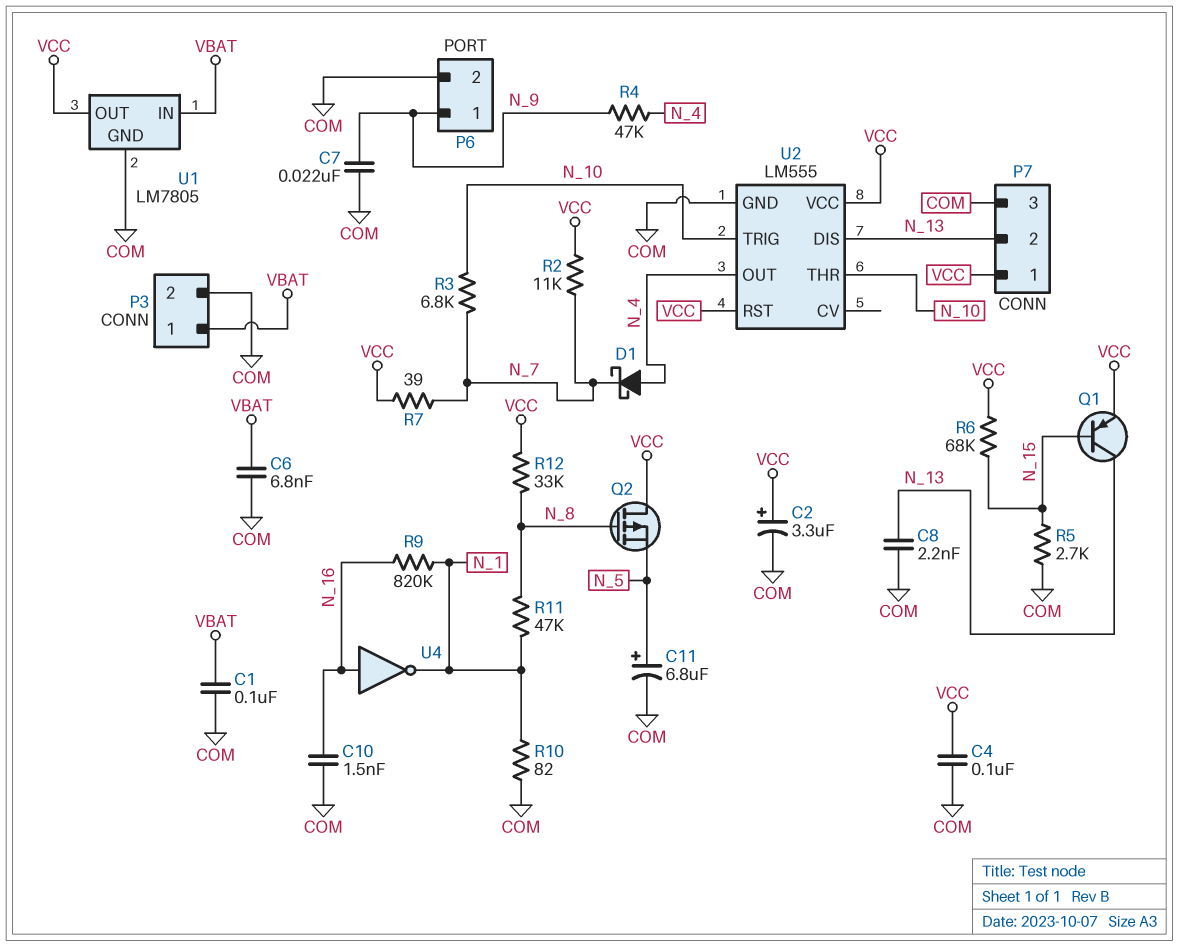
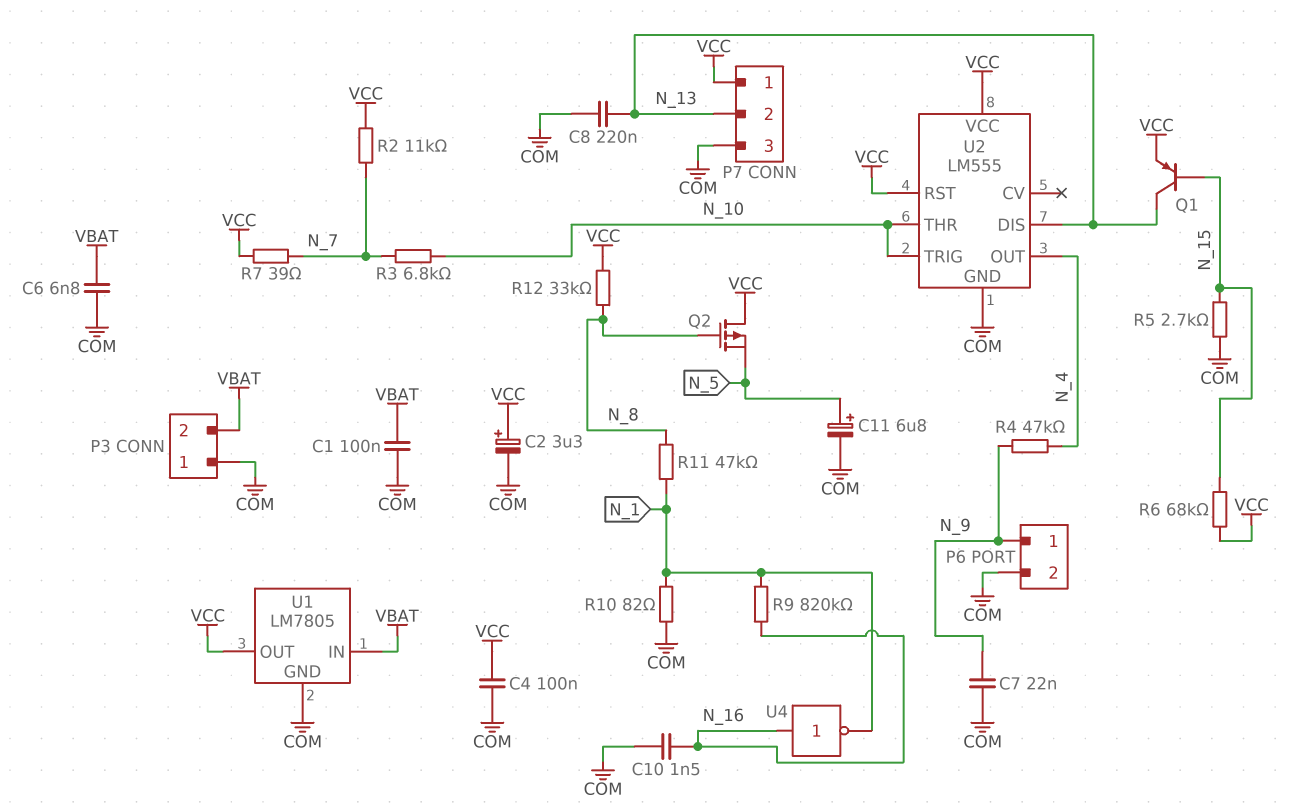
C8: 2.2nF (COM, N_13) -> 220nF (COM, N_13)
D1: schottky (A N_4, K N_7) -> none
P3 pin 1: VBAT -> COM
P3 pin 2: COM -> VBAT

